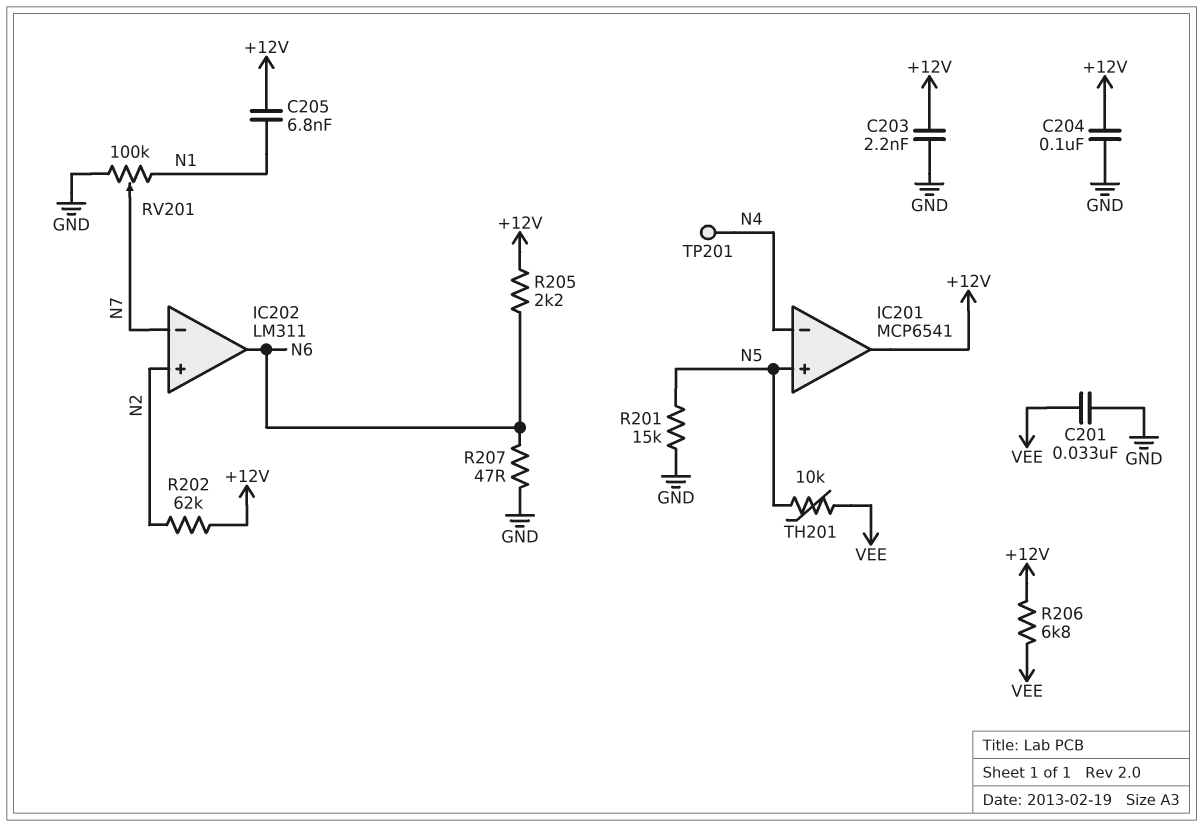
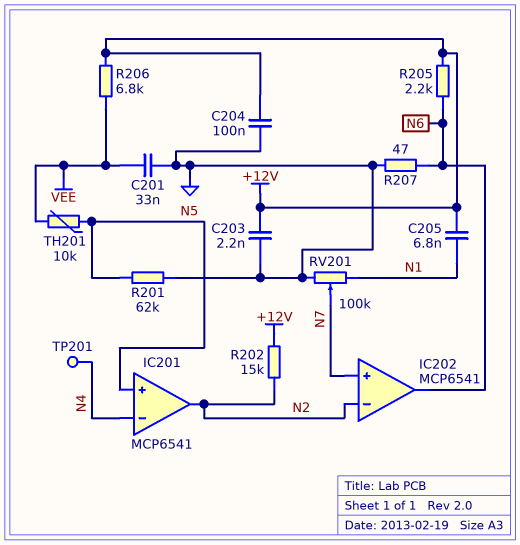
IC201 pin out: +12V -> N2
IC202: LM311 -> MCP6541
IC202 pin in+: N2 -> N7
IC202 pin in-: N7 -> N2
R201: 15k (GND, N5) -> 62k (GND, N5)
R202: 62k (+12V, N2) -> 15k (+12V, N2)

